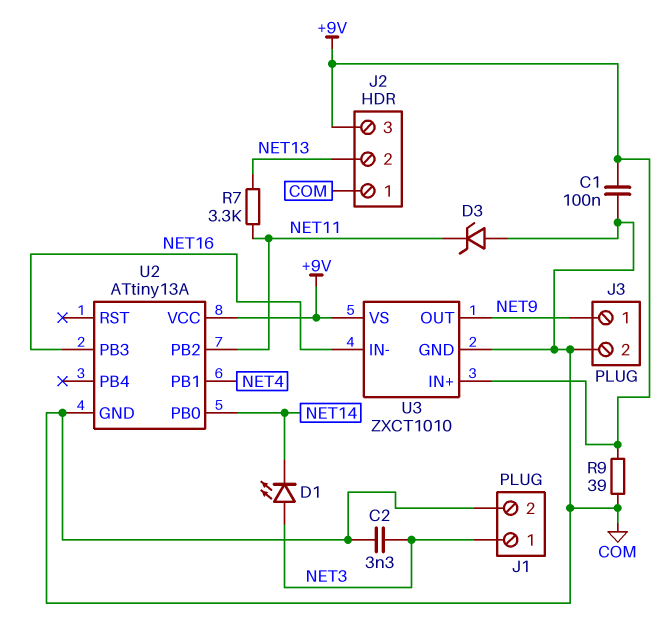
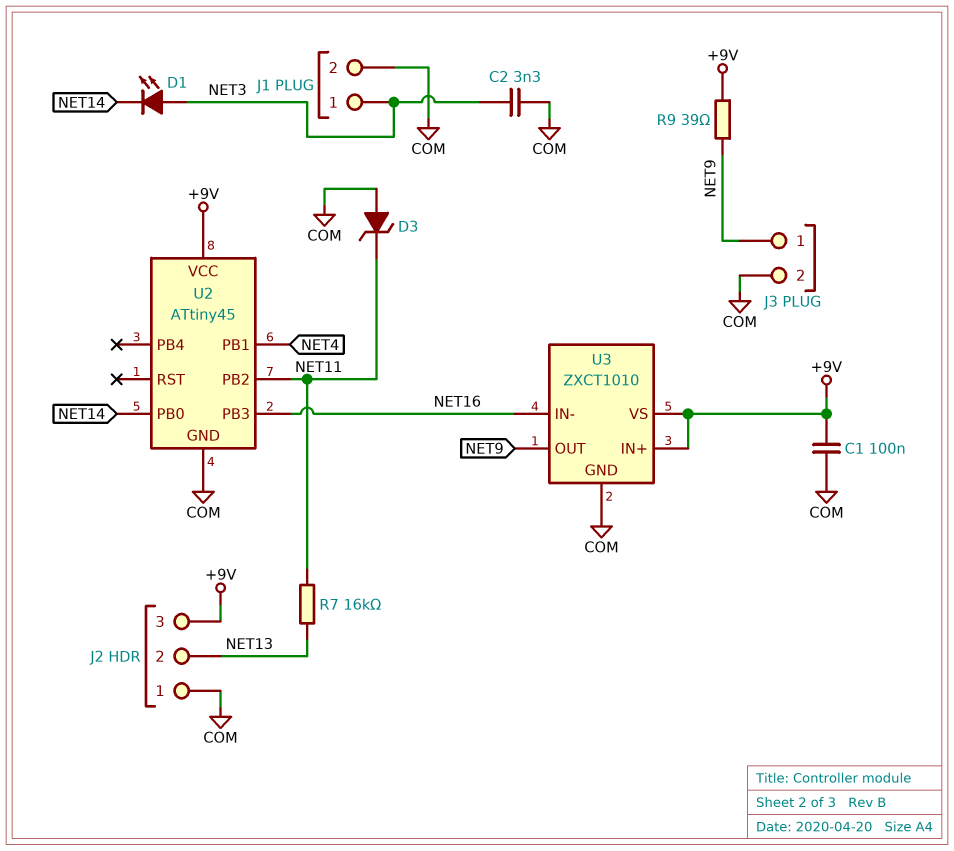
R7: 3.3k (NET11, NET13) -> 16k (NET11, NET13)
R9: 39 (+9V, COM) -> 39 (+9V, NET9)
U2: ATtiny13A -> ATtiny45

